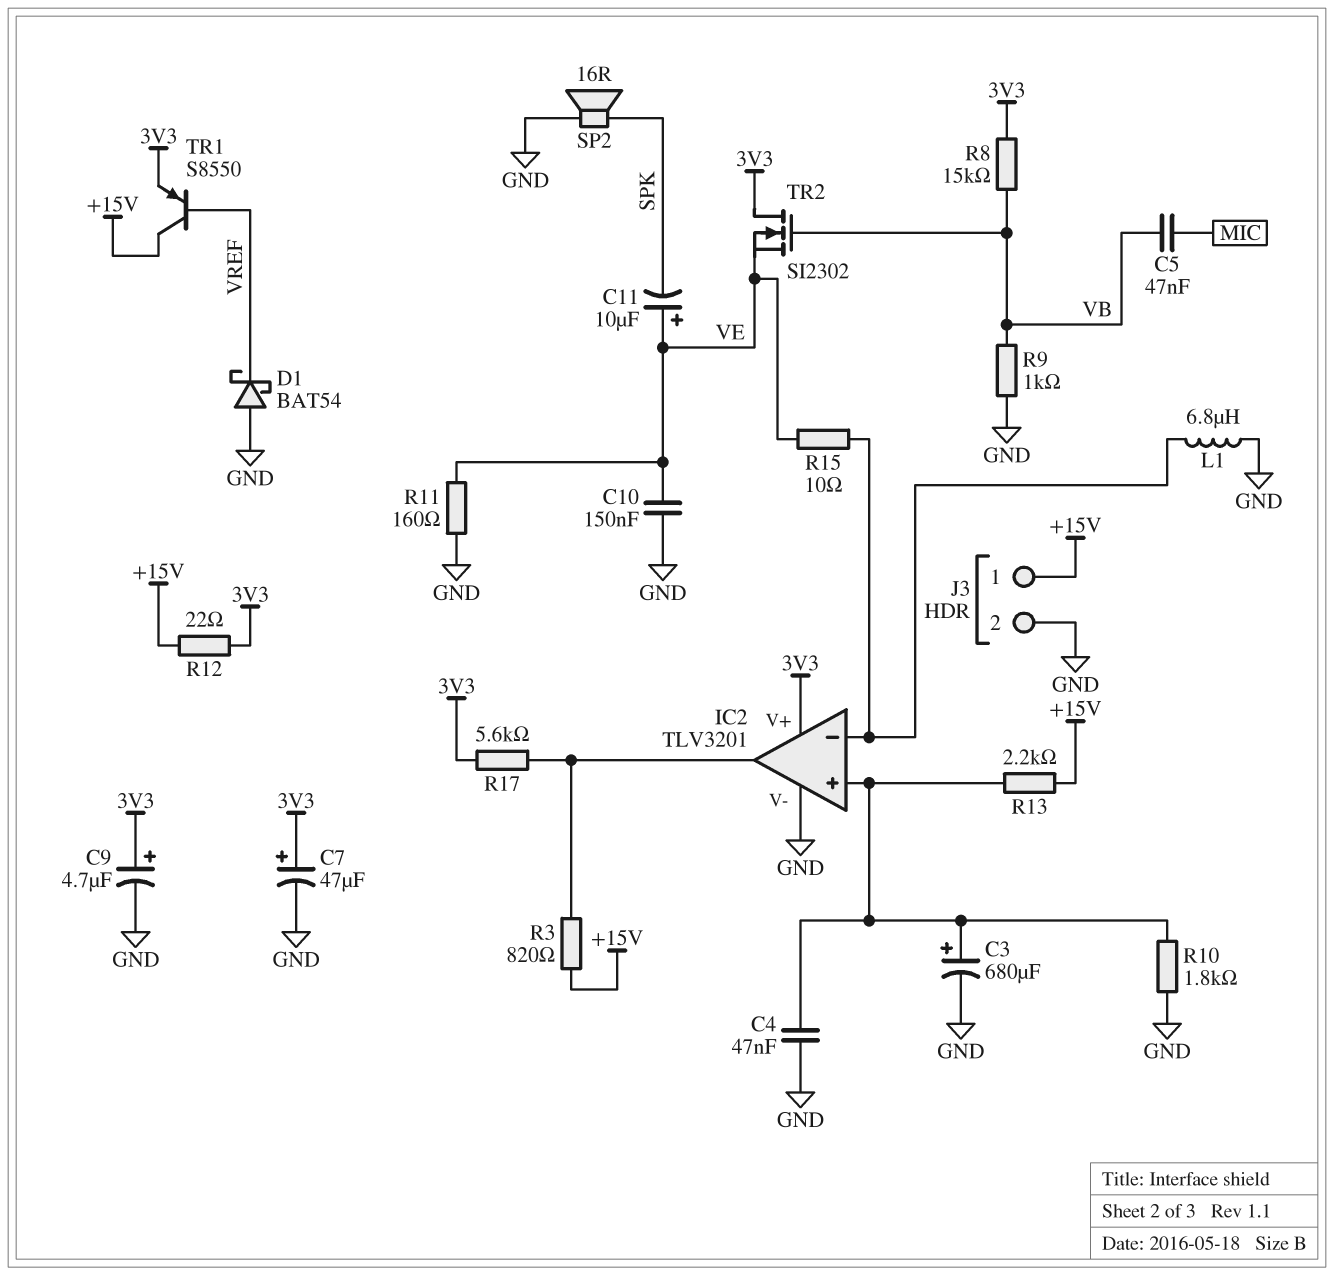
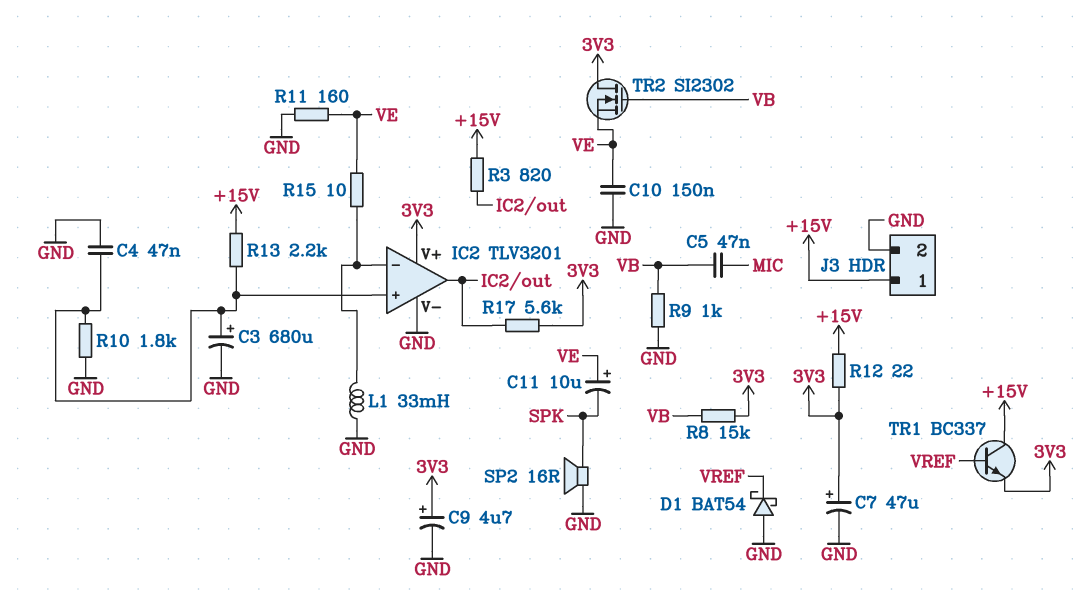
L1: 6.8uH (GND, IC2/in-) -> 33mH (GND, IC2/in-)
TR1: PNP S8550 (B VREF, C +15V, E 3V3) -> NPN BC337 (B VREF, C +15V, E 3V3)

